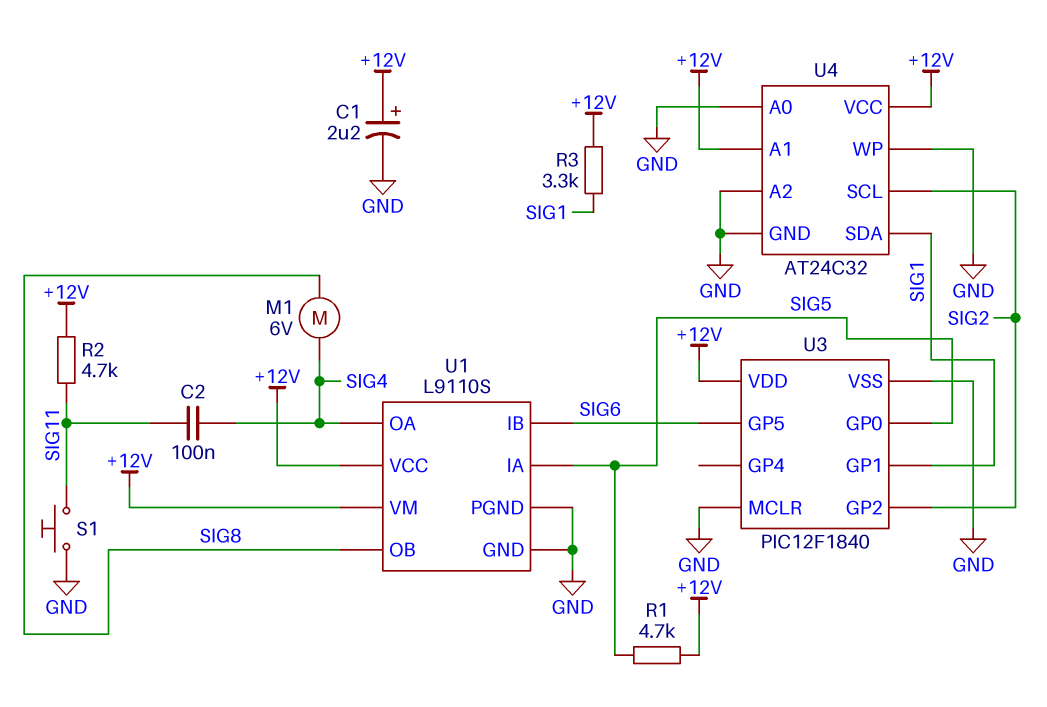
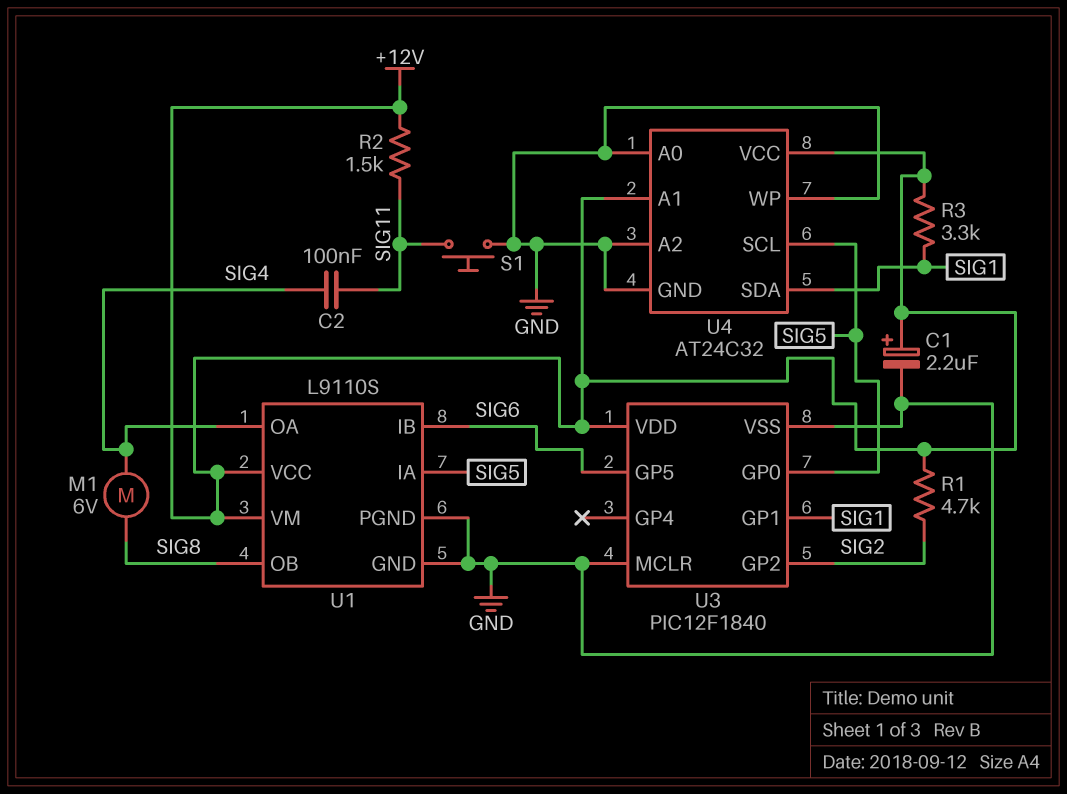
R1: 4.7k (+12V, SIG5) -> 4.7k (+12V, SIG2)
R2: 4.7k (+12V, SIG11) -> 1.5k (+12V, SIG11)
U4 pin SCL: SIG2 -> SIG5

